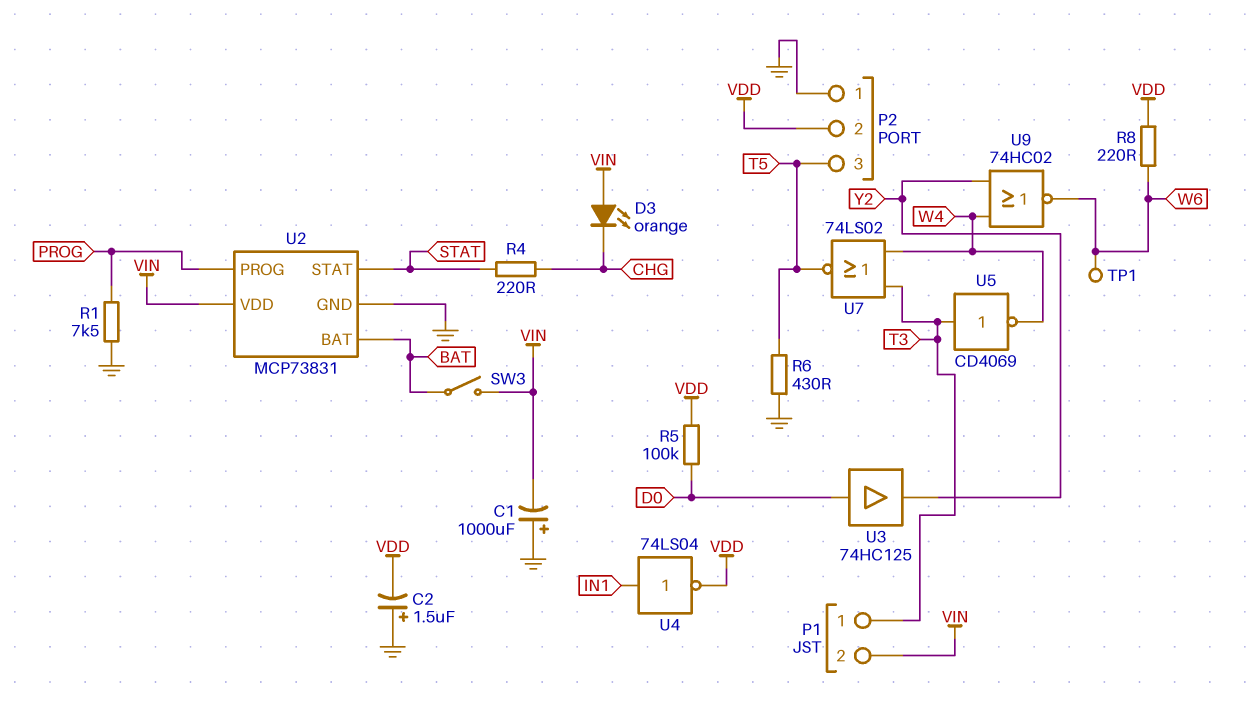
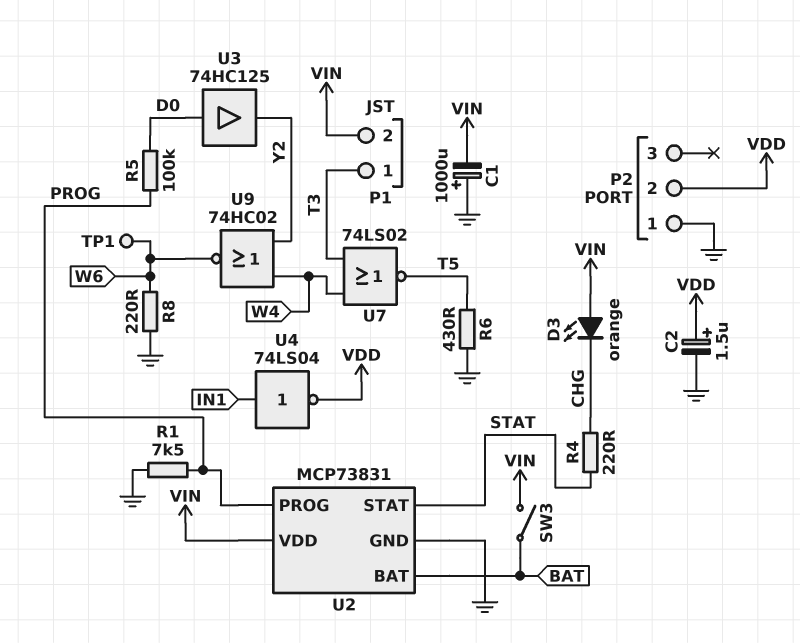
C2: 1.5uF (plus GND, minus VDD) -> 1.5uF (plus VDD, minus GND)
P2 pin 3: T5 -> none
R5: 100k (D0, VDD) -> 100k (D0, PROG)
R8: 220 (VDD, W6) -> 220 (GND, W6)
U5: NOT CD4069 (in T3, out W4) -> none

